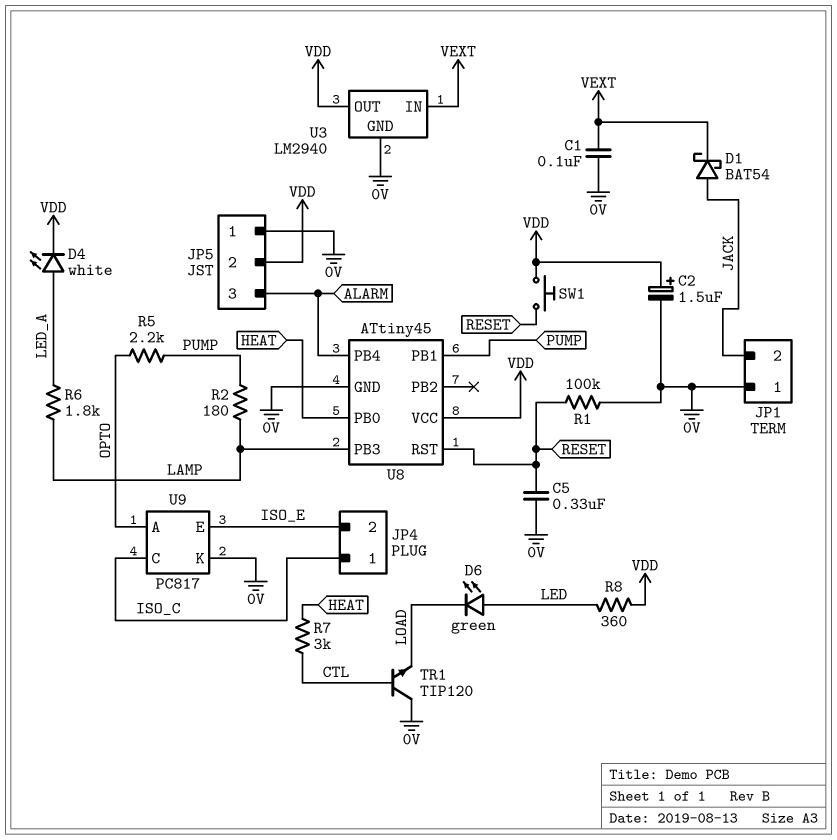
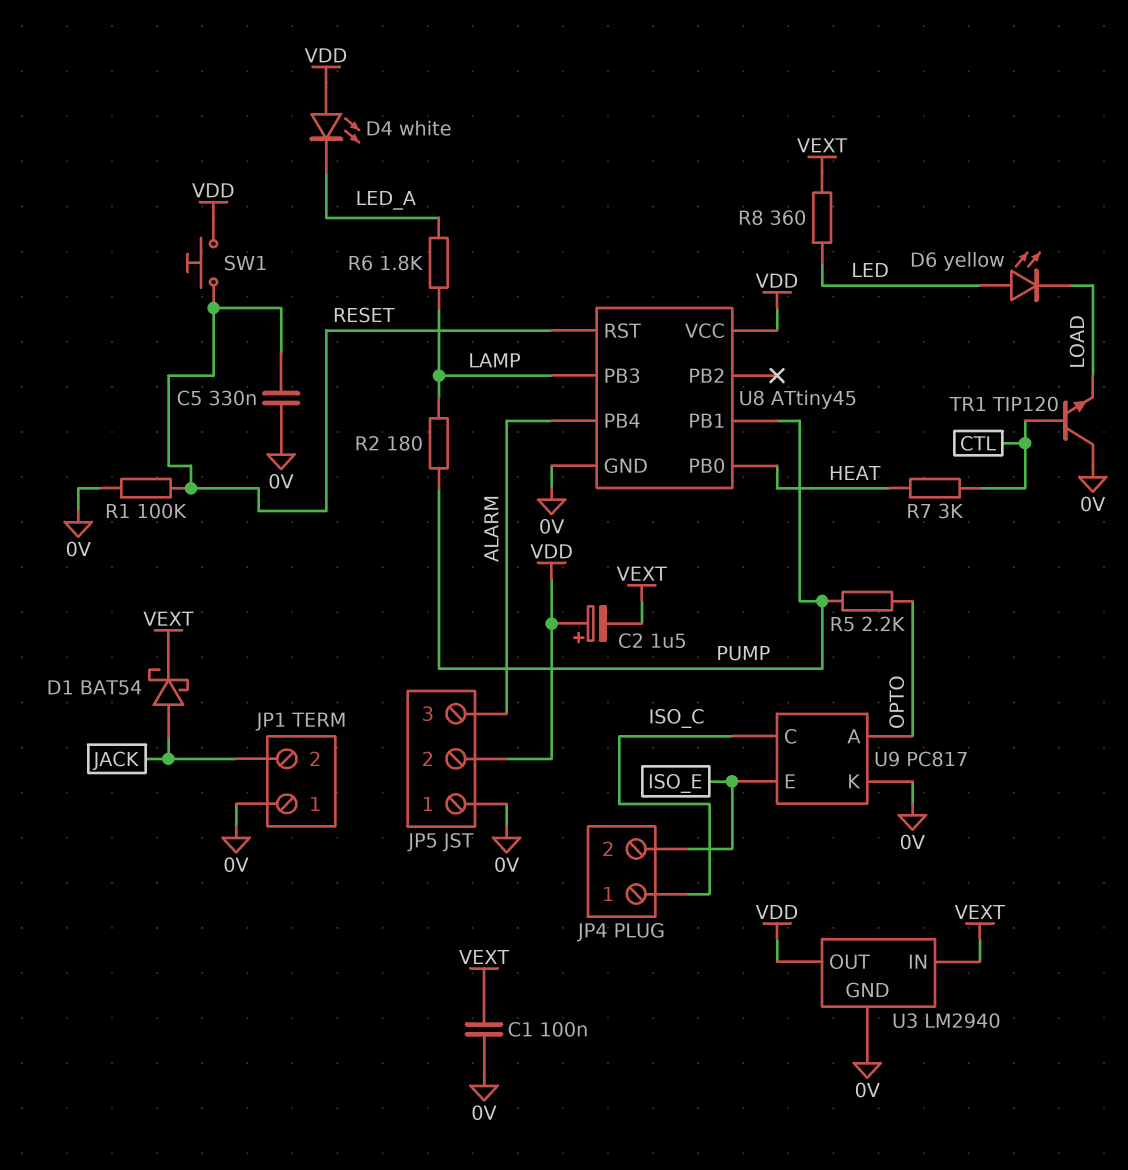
C2: 1.5uF (plus VDD, minus 0V) -> 1.5uF (plus VDD, minus VEXT)
D4: LED white (A LED_A, K VDD) -> LED white (A VDD, K LED_A)
D6: LED green (A LED, K LOAD) -> LED yellow (A LED, K LOAD)
R8: 360 (LED, VDD) -> 360 (LED, VEXT)

